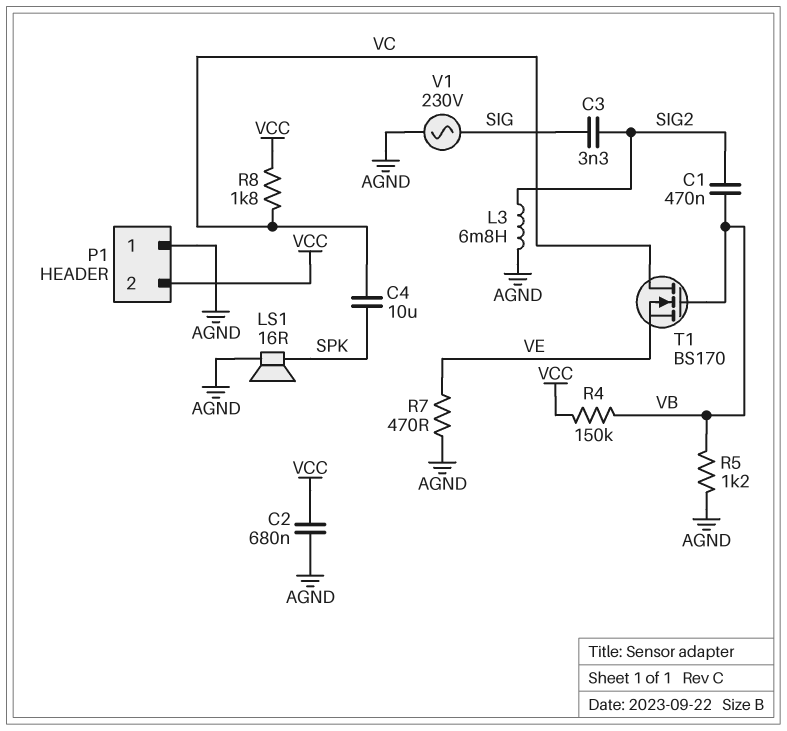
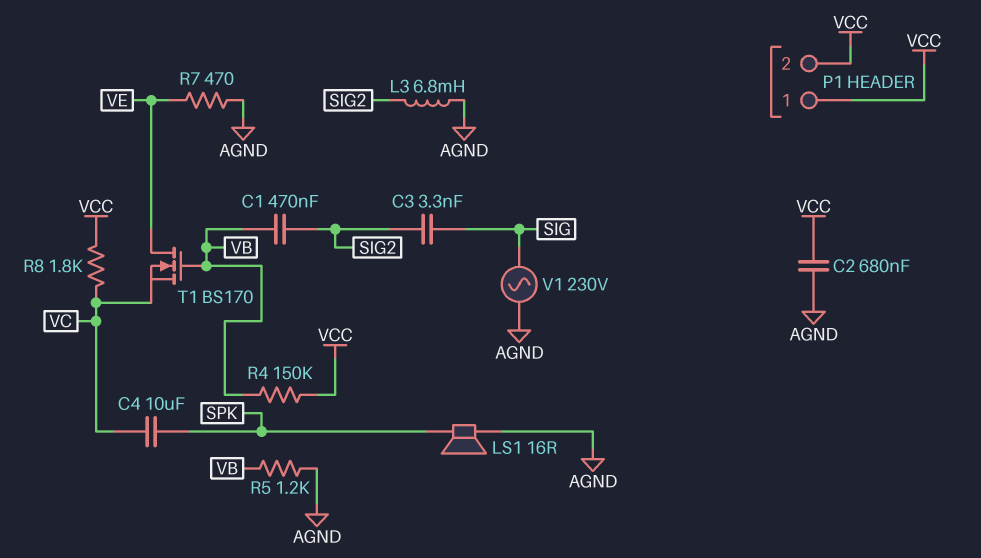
P1 pin 1: AGND -> VCC
T1: NMOS BS170 (G VB, D VC, S VE) -> NMOS BS170 (G VB, D VE, S VC)

